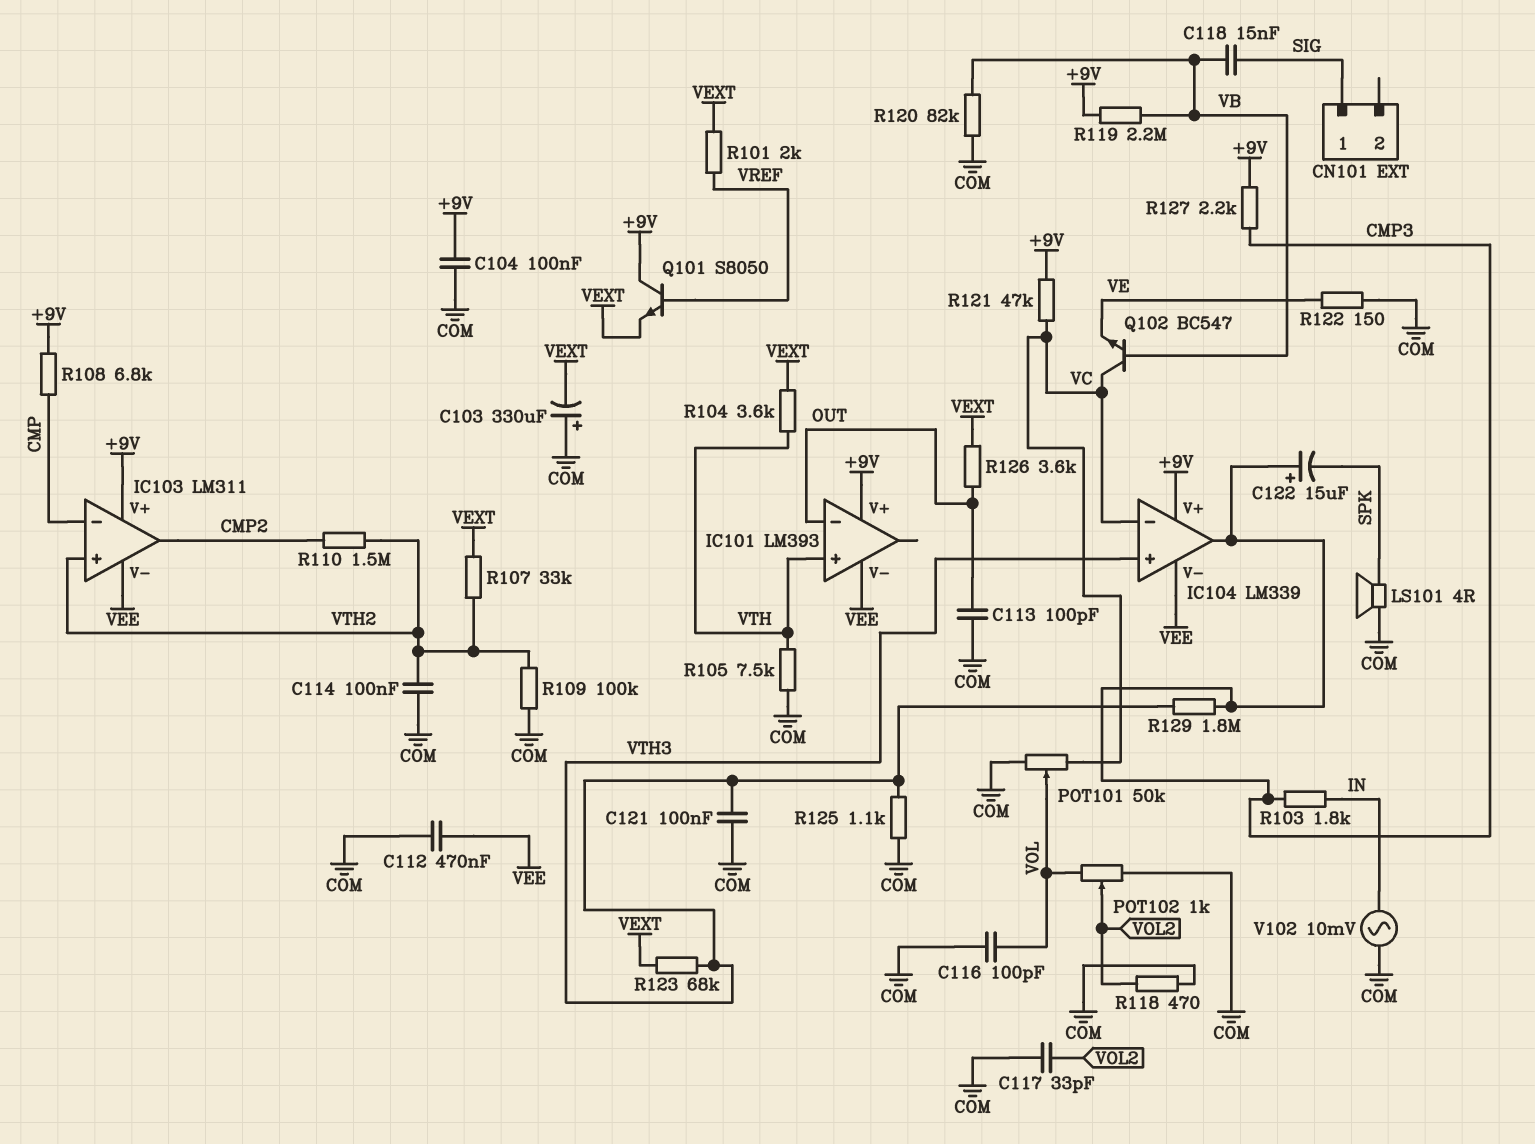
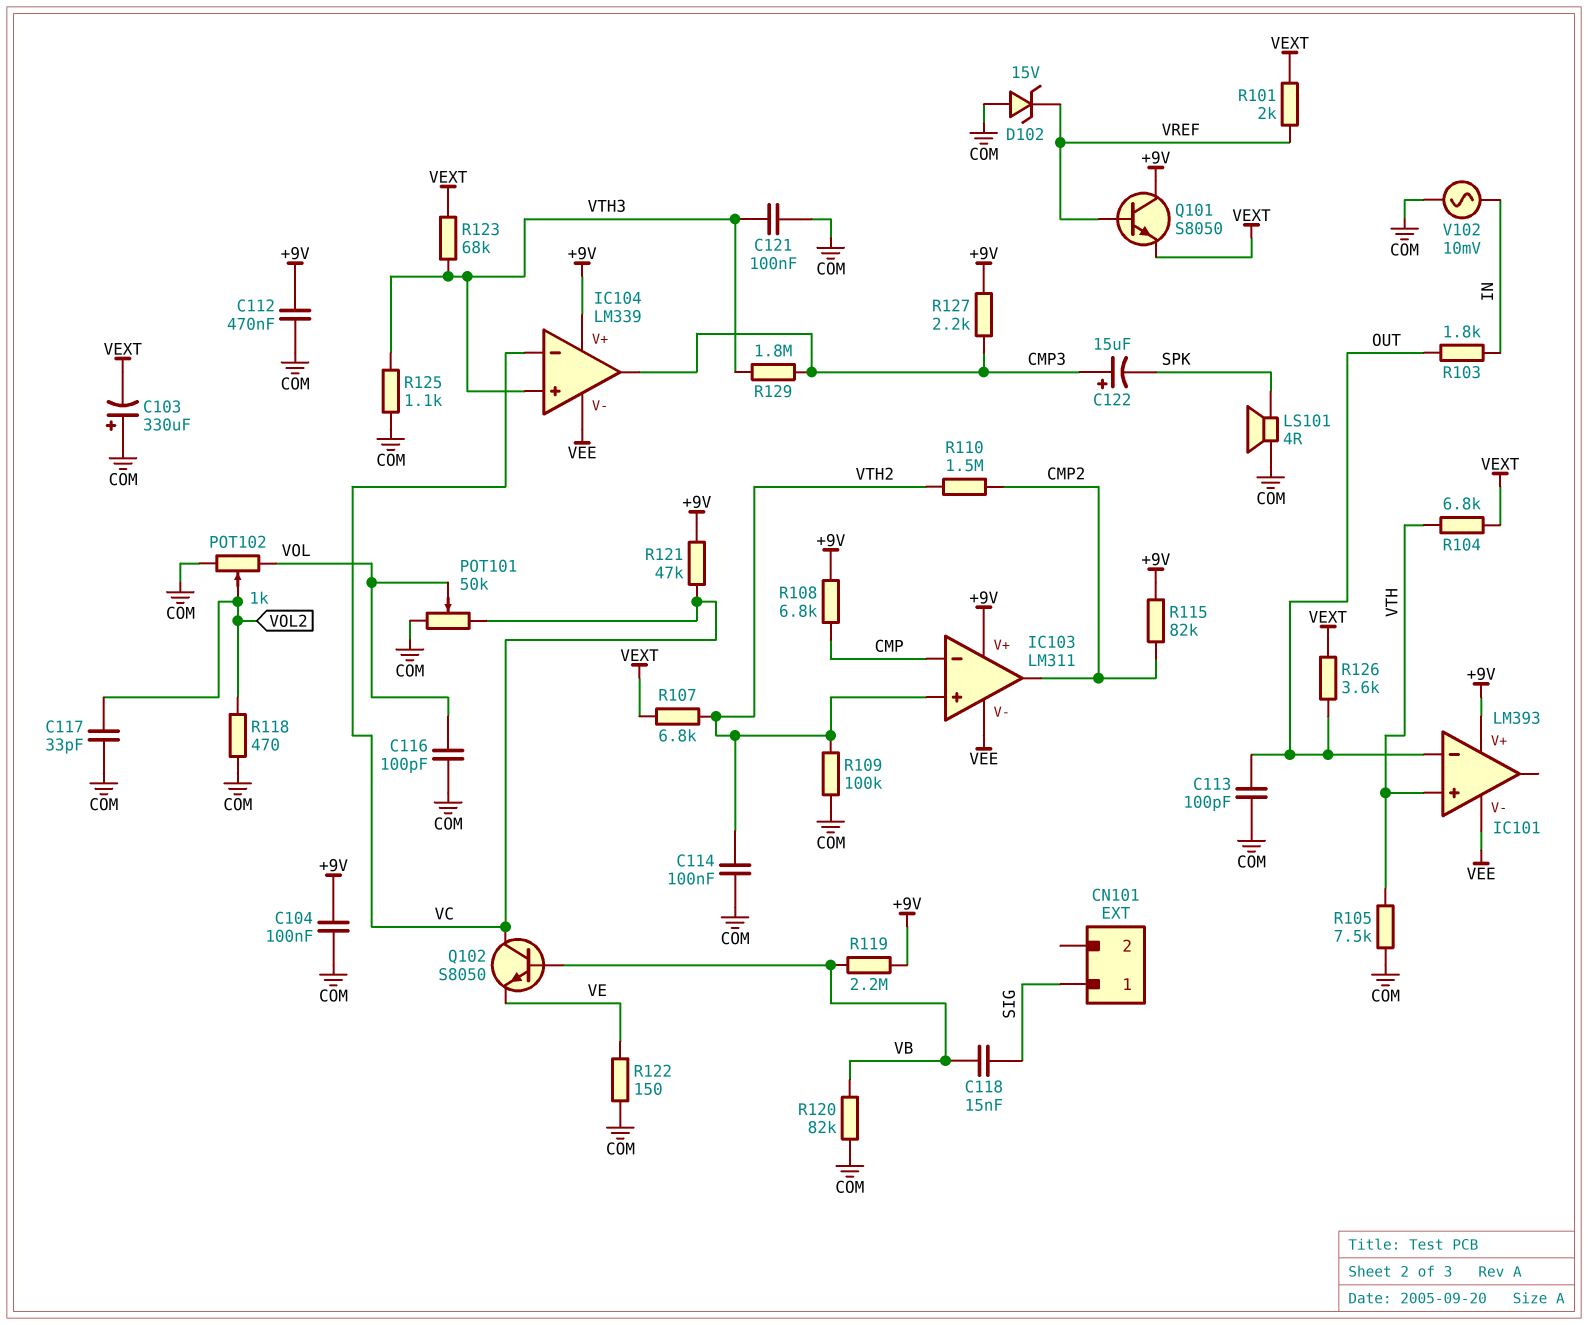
C112: 470nF (COM, VEE) -> 470nF (+9V, COM)
D102: none -> zener 15V (A COM, K VREF)
Q102: NPN BC547 (B VB, C VC, E VE) -> NPN S8050 (B VB, C VC, E VE)
R103: 1.8k (CMP3, IN) -> 1.8k (IN, OUT)
R104: 3.6k (VEXT, VTH) -> 6.8k (VEXT, VTH)
R107: 33k (VEXT, VTH2) -> 6.8k (VEXT, VTH2)
R115: none -> 82k (+9V, CMP2)

